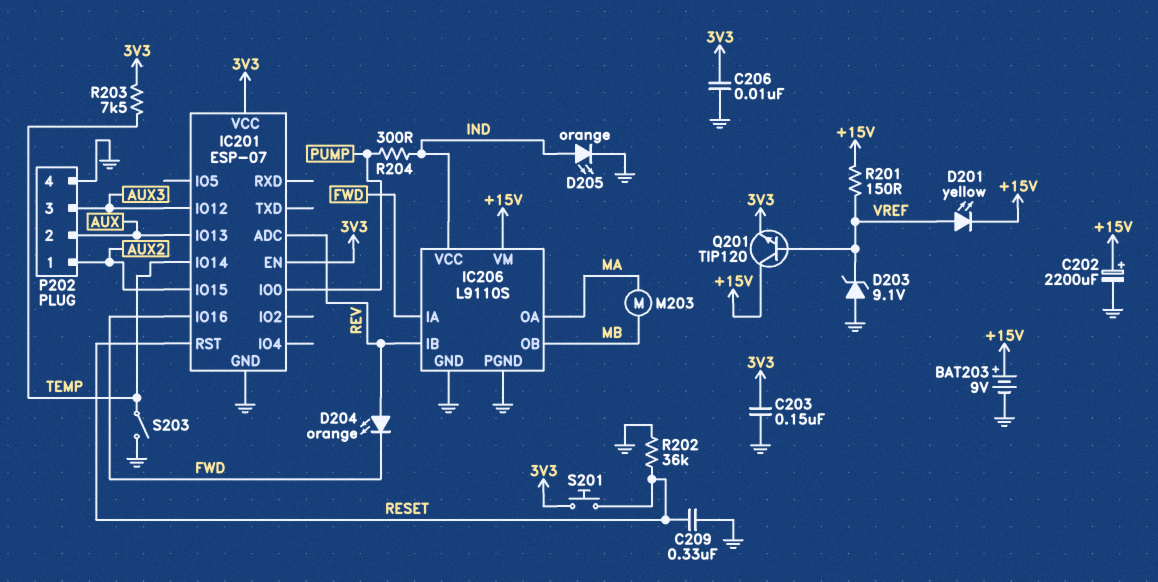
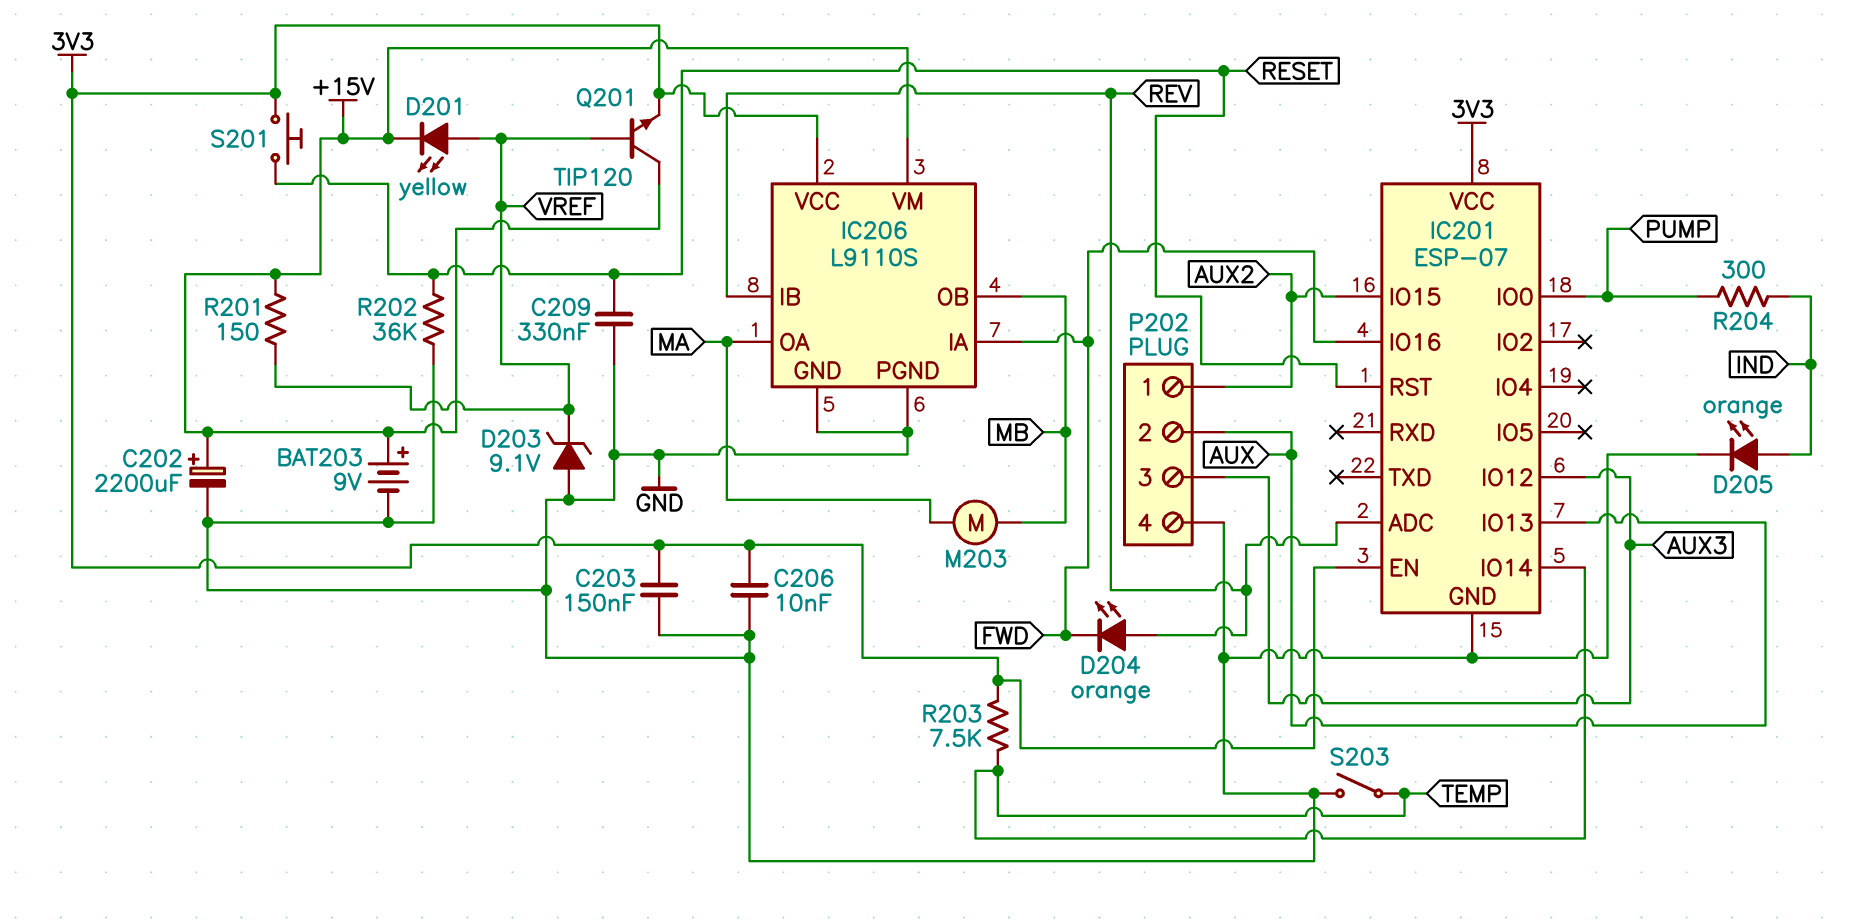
IC206 pin VCC: IND -> 3V3

